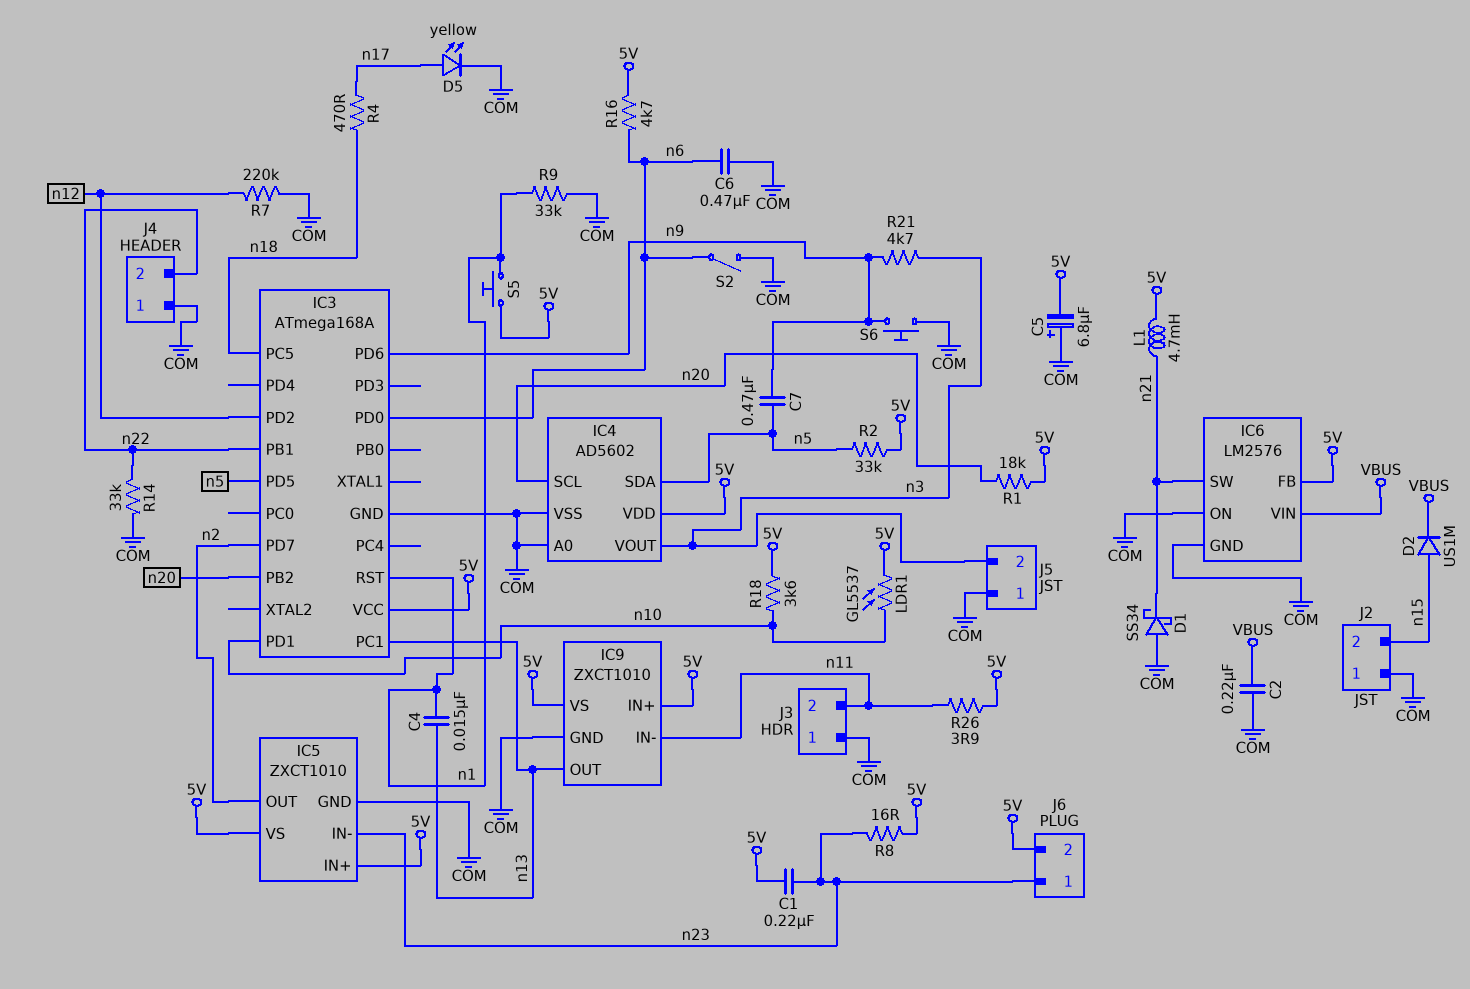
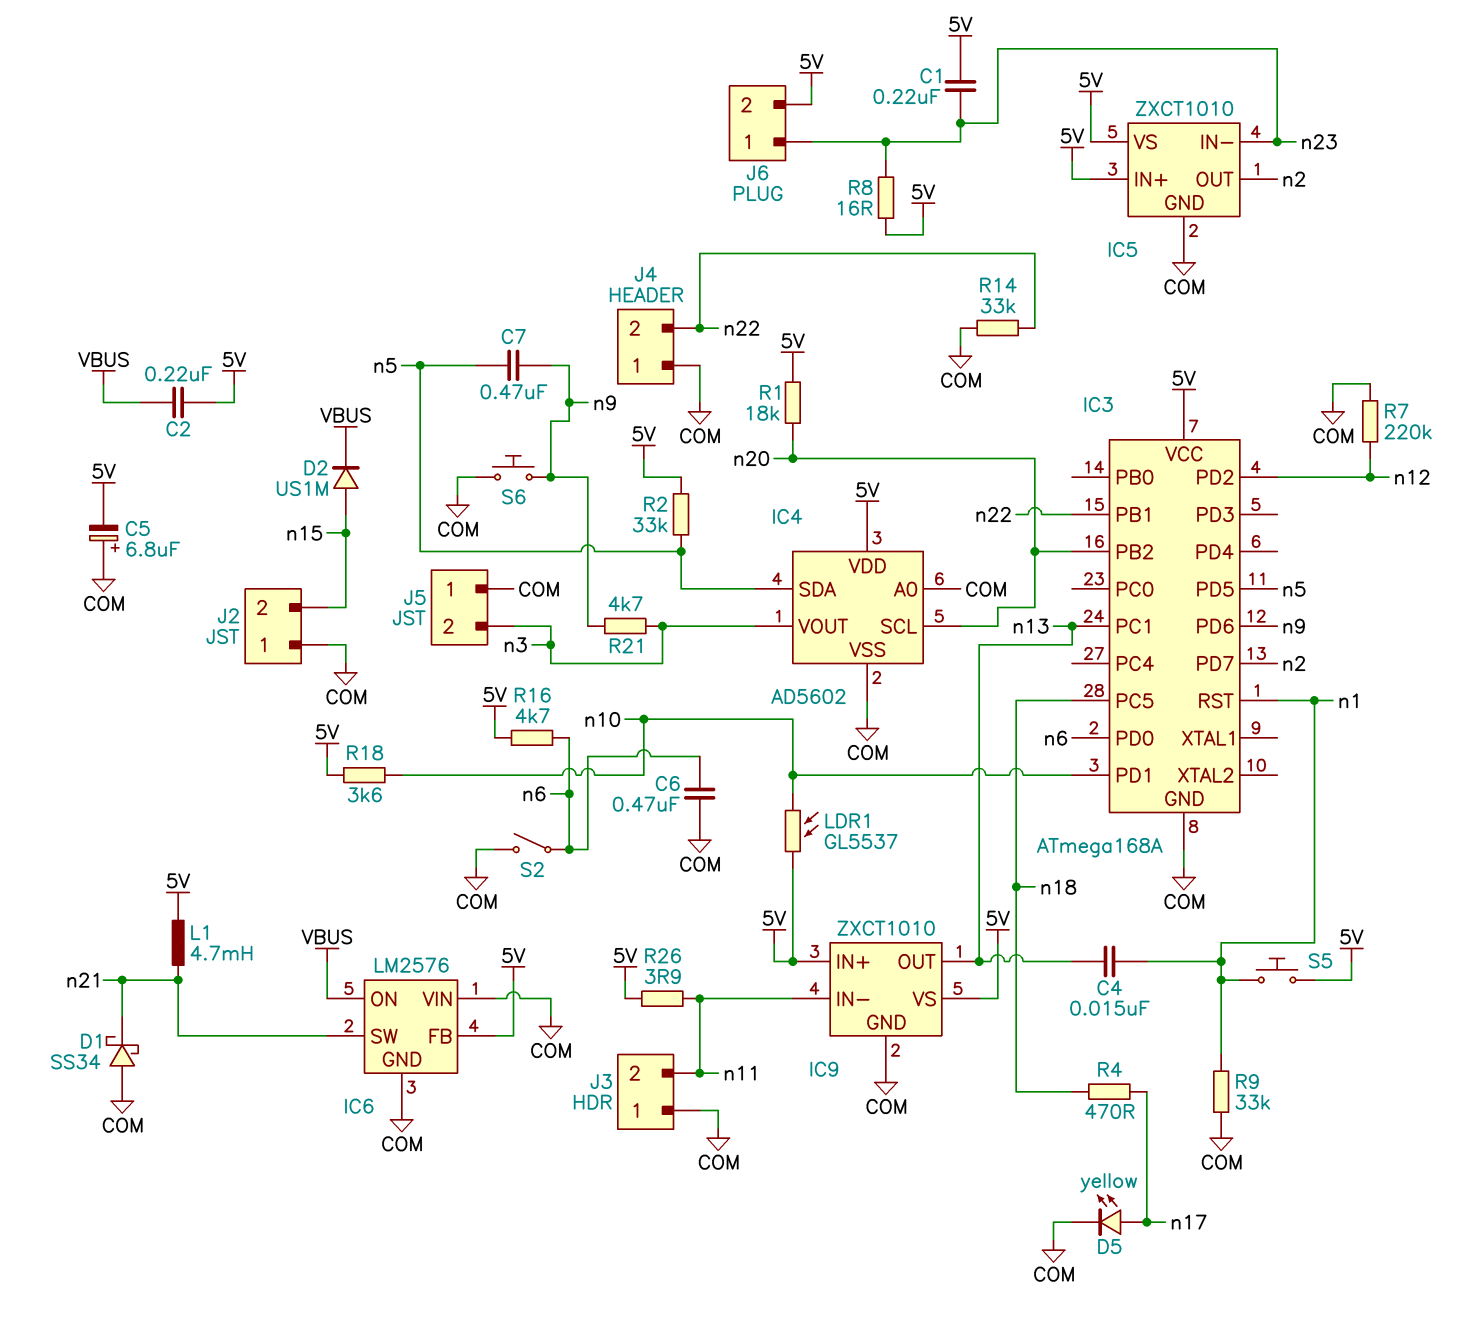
C2: 220nF (COM, VBUS) -> 220nF (5V, VBUS)
IC6 pin ON: COM -> VBUS
IC6 pin VIN: VBUS -> COM

